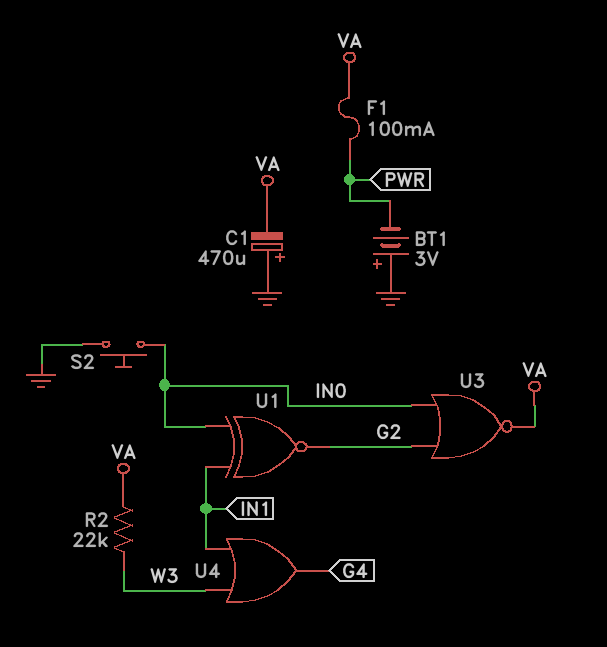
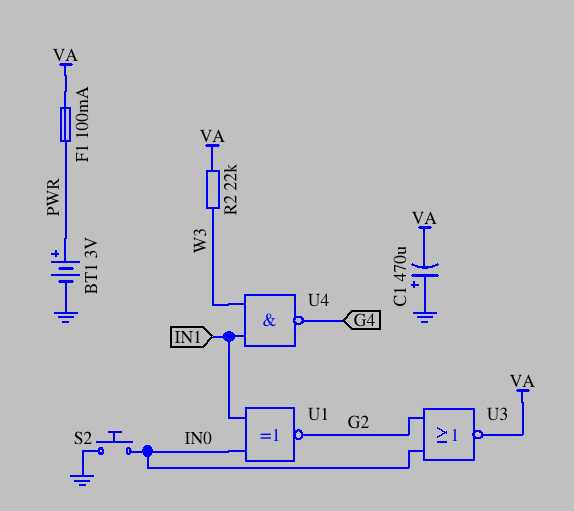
BT1: 3V (plus GND, minus PWR) -> 3V (plus PWR, minus GND)
U4: OR (in IN1, in W3, out G4) -> NAND (in IN1, in W3, out G4)

